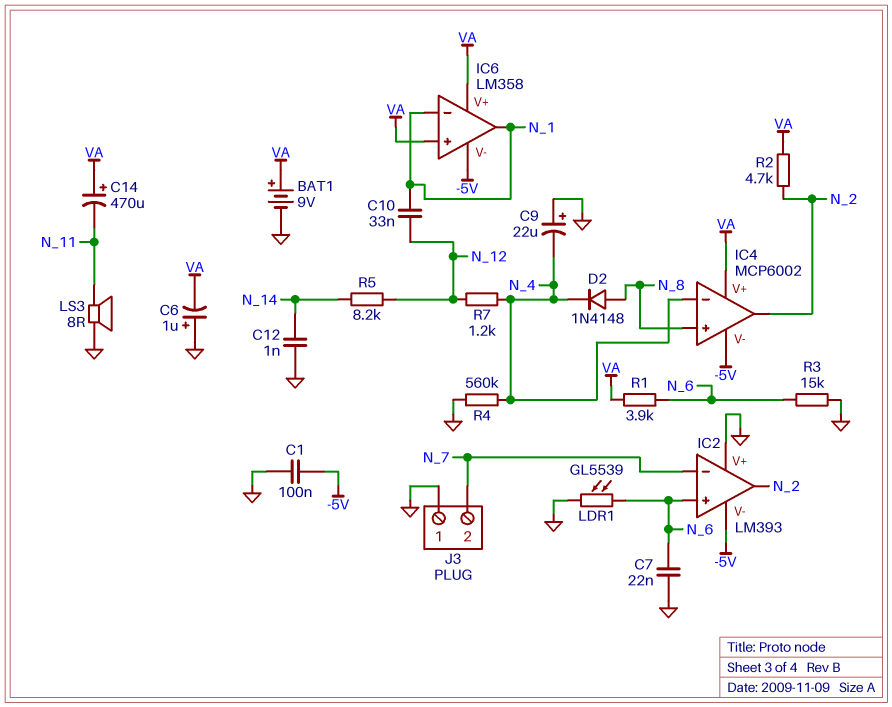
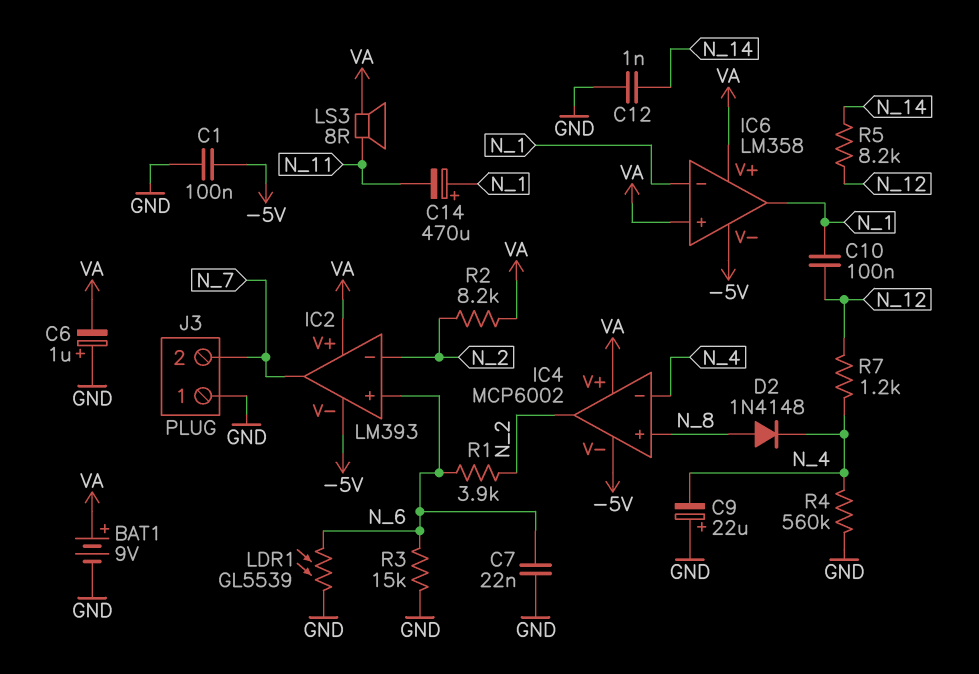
C10: 33nF (N_1, N_12) -> 100nF (N_1, N_12)
C14: 470uF (plus VA, minus N_11) -> 470uF (plus N_1, minus N_11)
IC2 pin V+: GND -> VA
IC2 pin in-: N_7 -> N_2
IC2 pin out: N_2 -> N_7
LS3: speaker 8R (GND, N_11) -> speaker 8R (N_11, VA)
R1: 3.9k (N_6, VA) -> 3.9k (N_2, N_6)
R2: 4.7k (N_2, VA) -> 8.2k (N_2, VA)

